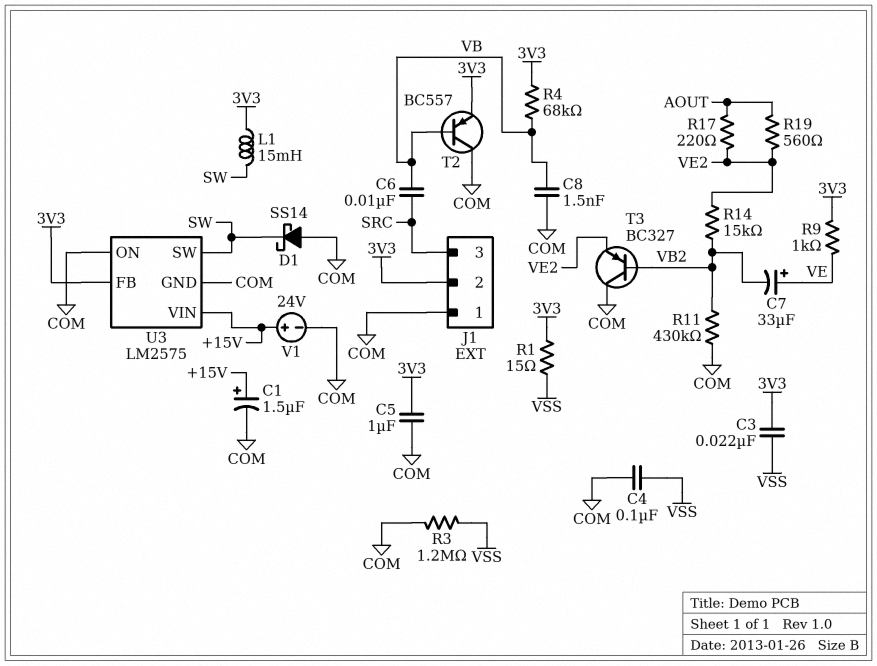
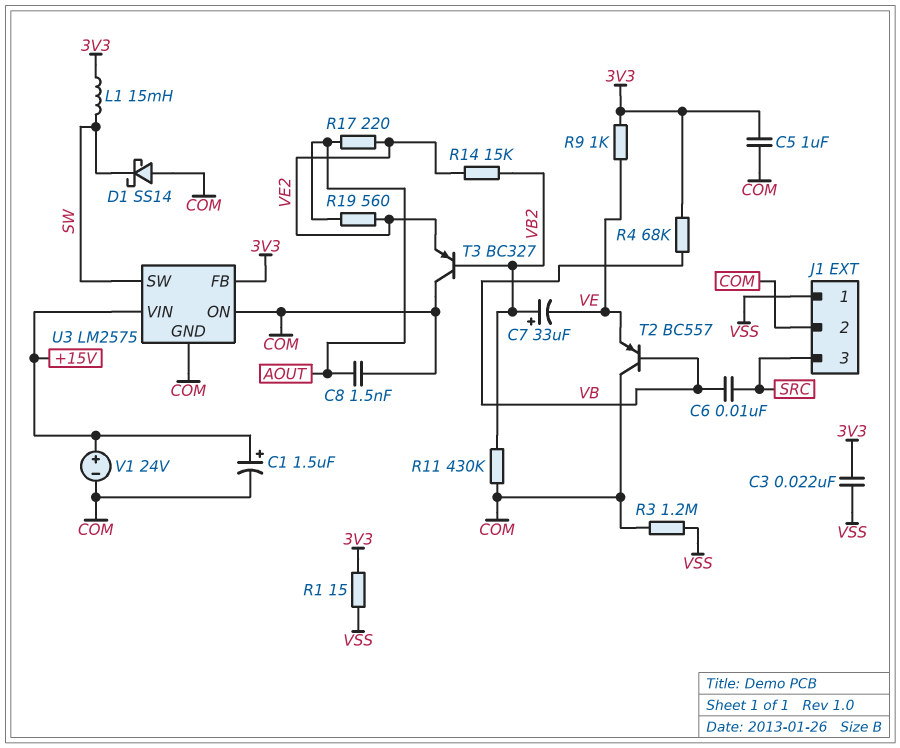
C4: 100nF (COM, VSS) -> none
C7: 33uF (plus VE, minus VB2) -> 33uF (plus VB2, minus VE)
C8: 1.5nF (COM, VB) -> 1.5nF (AOUT, COM)
J1 pin 1: COM -> VSS
J1 pin 2: 3V3 -> COM
T2: PNP BC557 (B VB, C COM, E 3V3) -> PNP BC557 (B VB, C COM, E VE)

